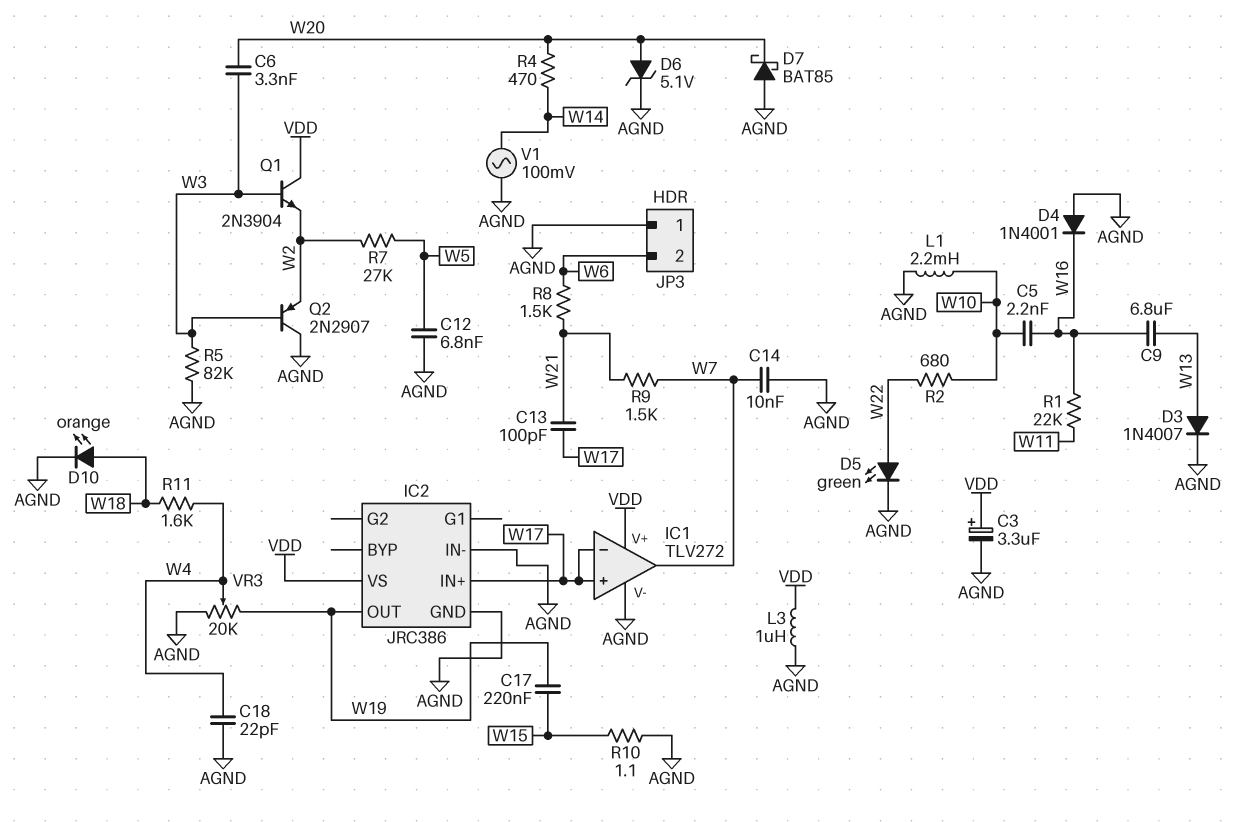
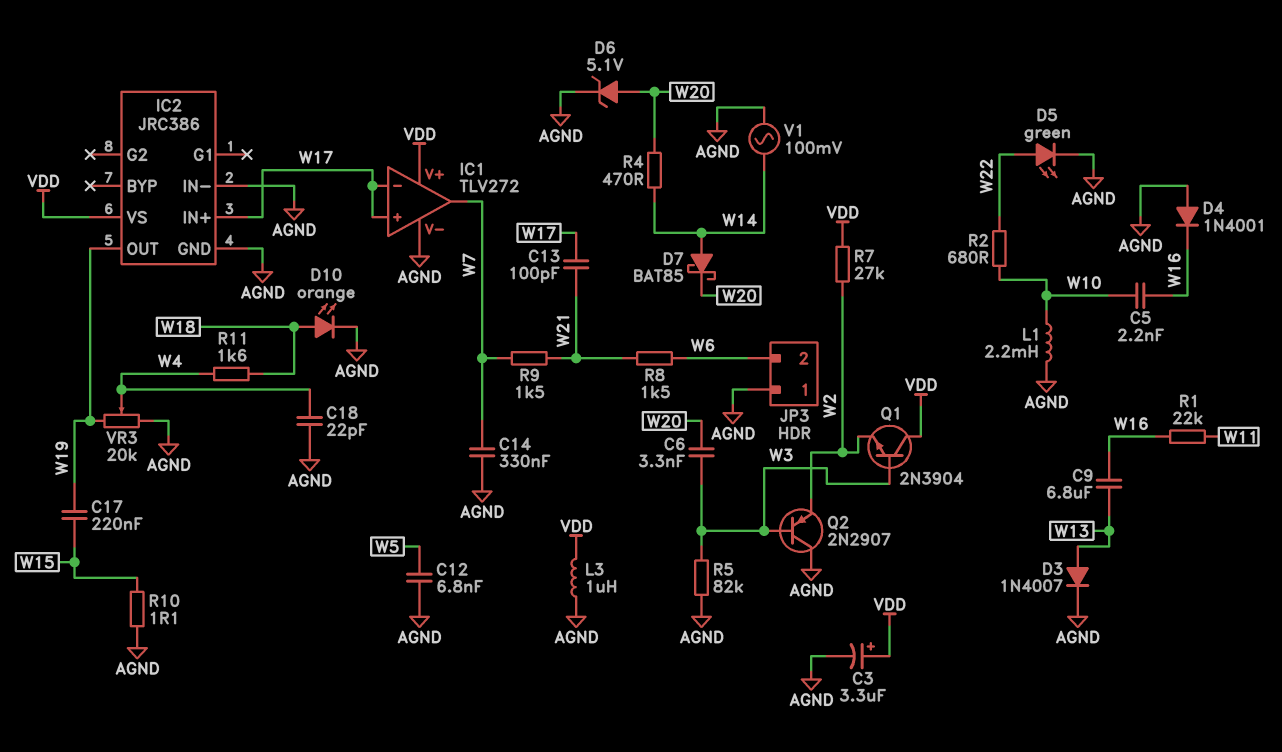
C14: 10nF (AGND, W7) -> 330nF (AGND, W7)
D7: schottky BAT85 (A AGND, K W20) -> schottky BAT85 (A W14, K W20)
R7: 27k (W2, W5) -> 27k (VDD, W2)

